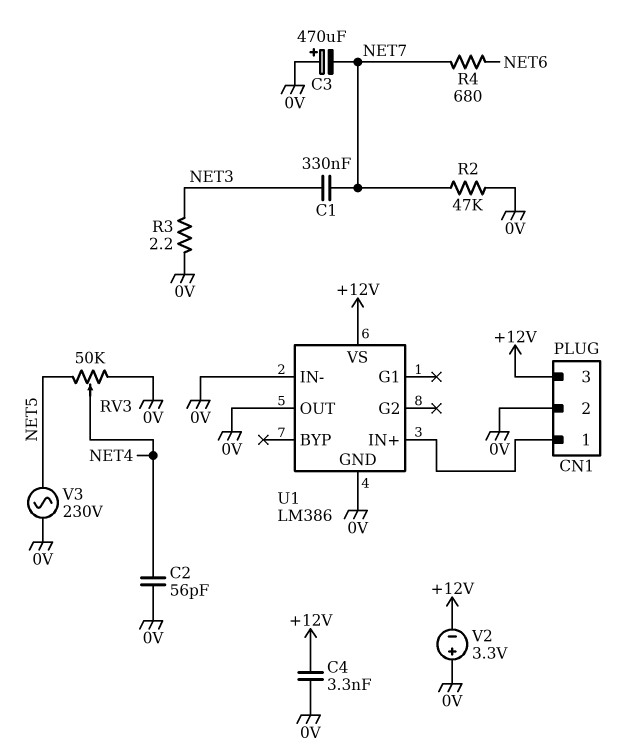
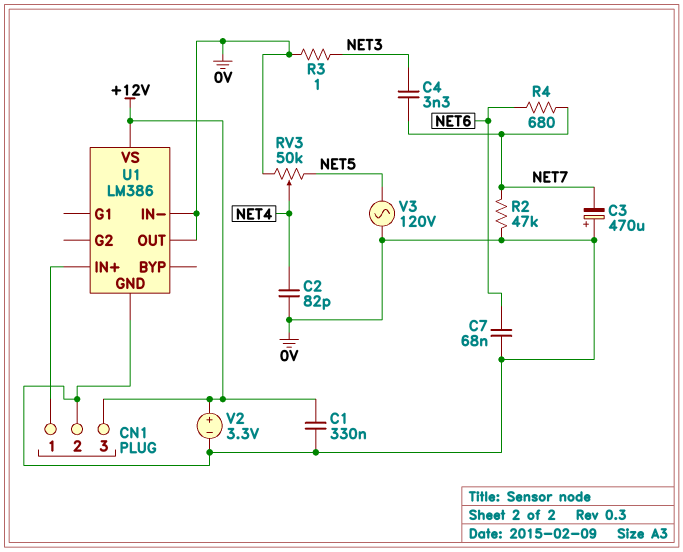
C1: 330nF (NET3, NET7) -> 330nF (+12V, 0V)
C2: 56pF (0V, NET4) -> 82pF (0V, NET4)
C4: 3.3nF (+12V, 0V) -> 3.3nF (NET3, NET7)
C7: none -> 68nF (0V, NET6)
R3: 2.2 (0V, NET3) -> 1 (0V, NET3)
V2: 3.3V (plus 0V, minus +12V) -> 3.3V (plus +12V, minus 0V)
V3: AC 230V (0V, NET5) -> AC 120V (0V, NET5)

